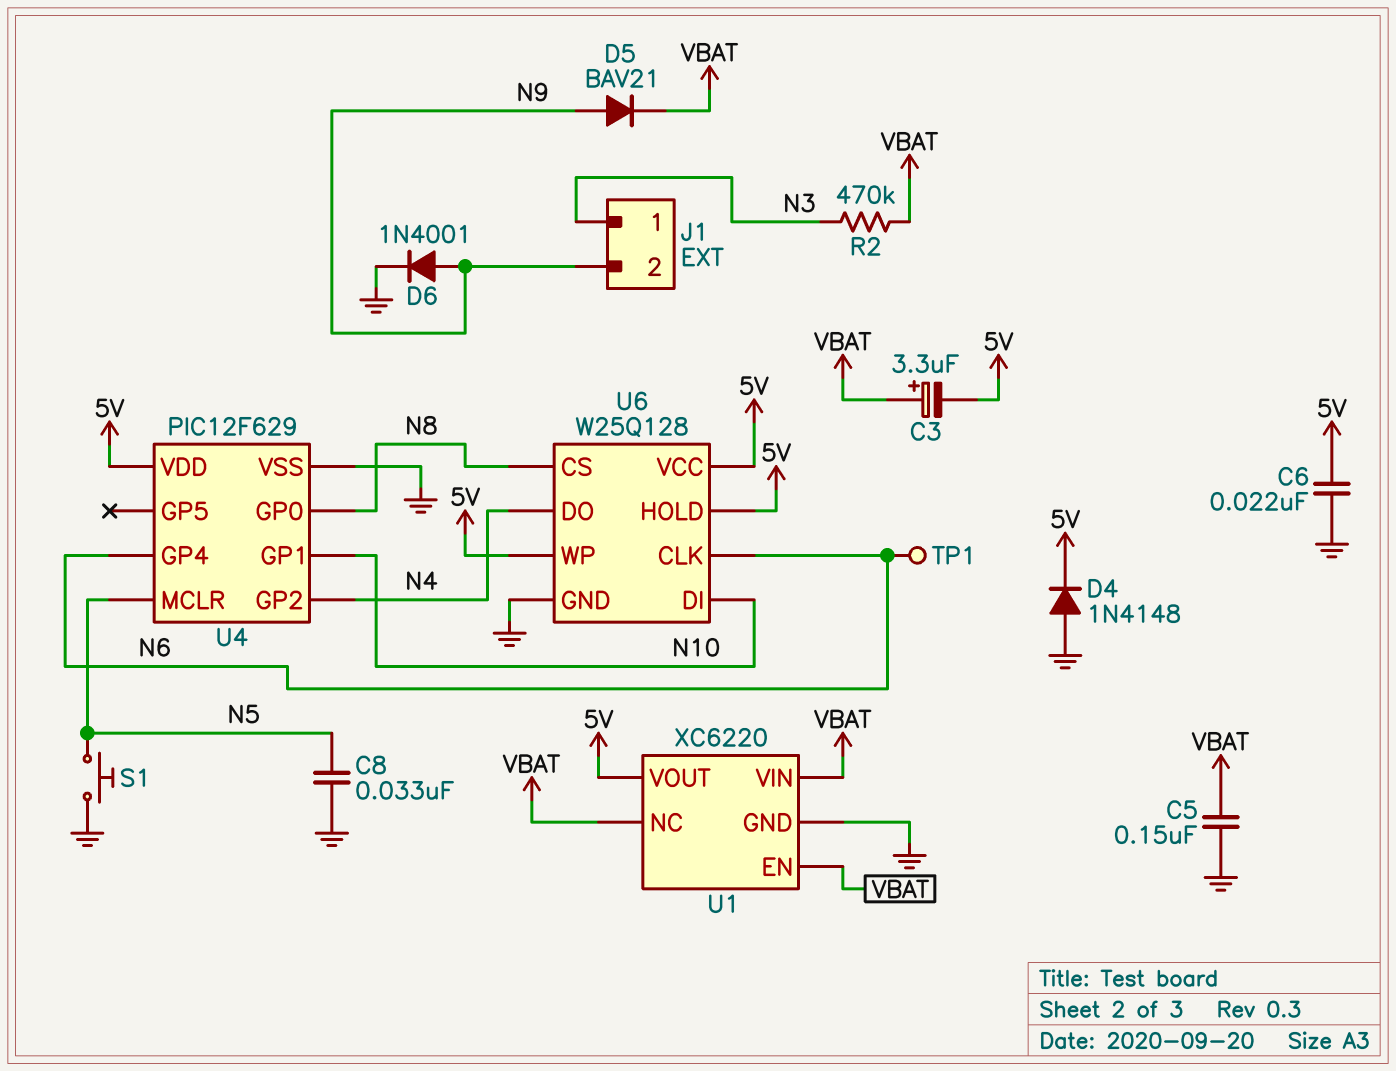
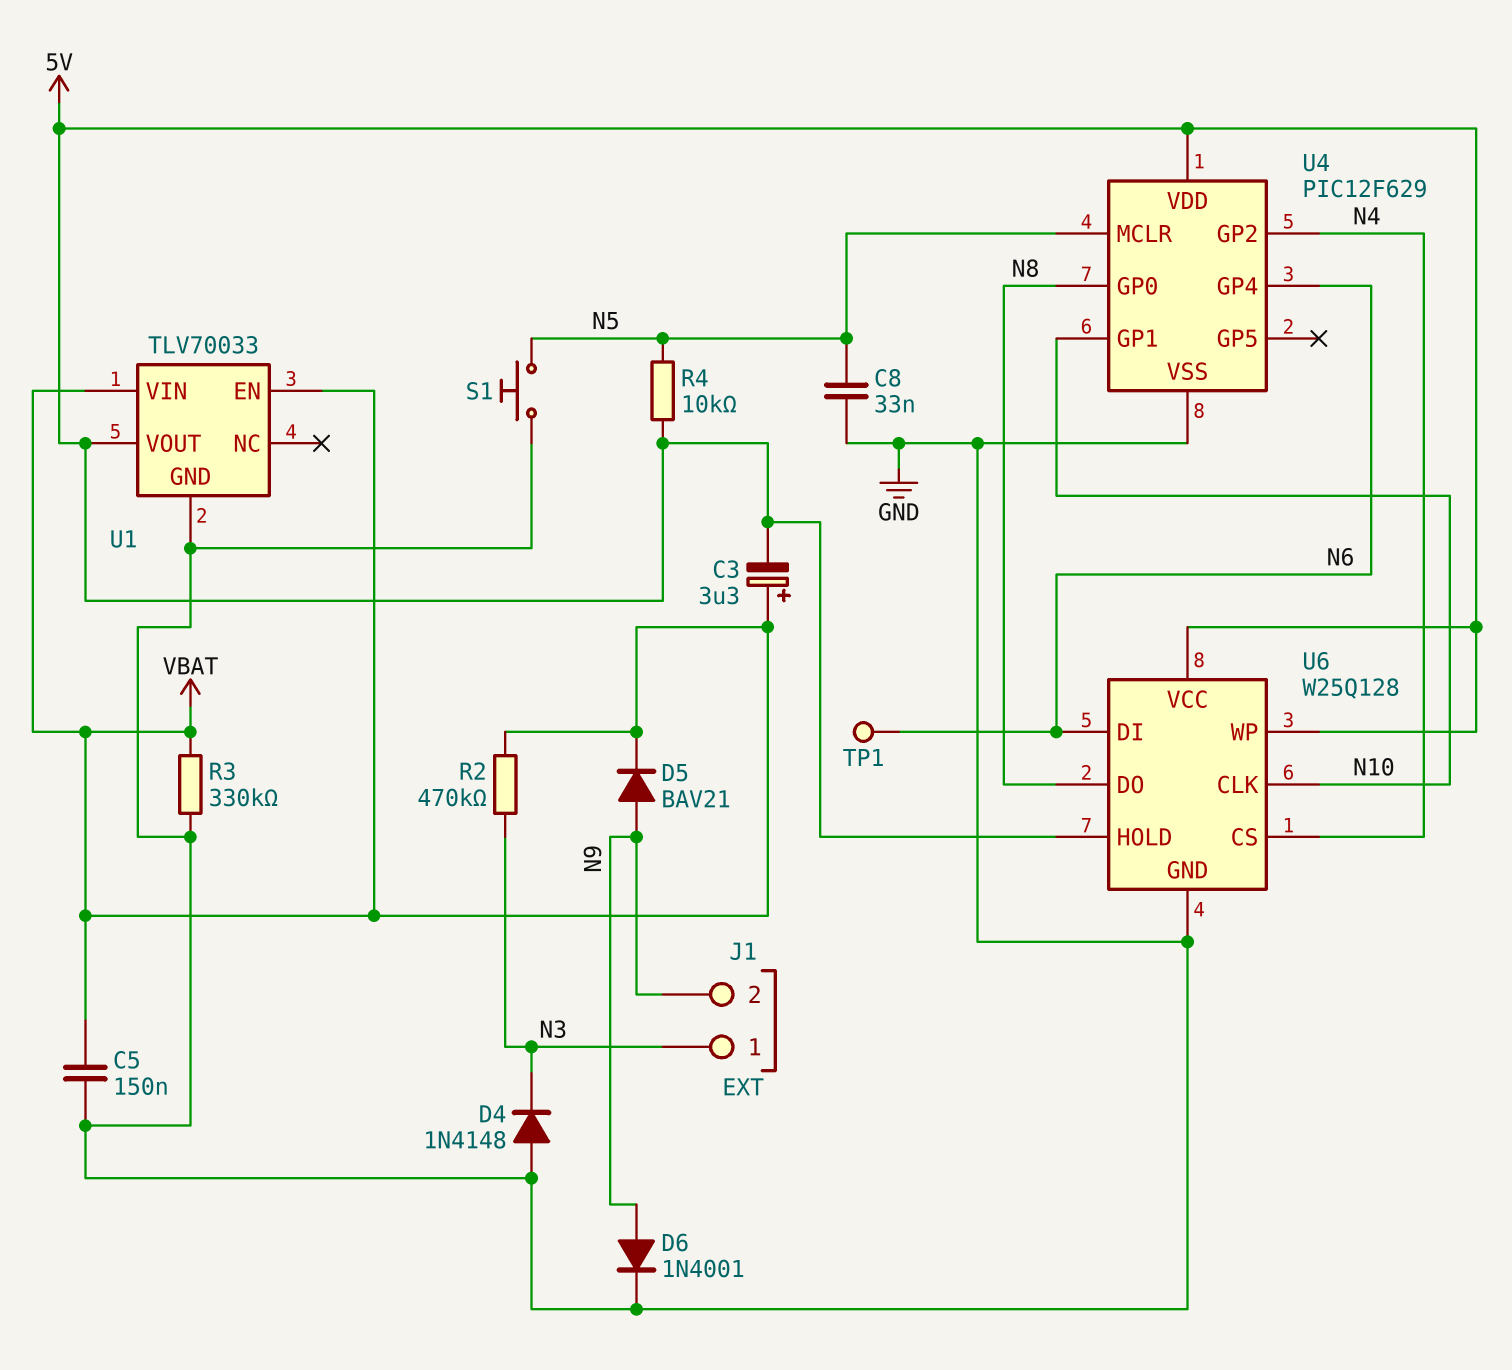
C6: 22nF (5V, GND) -> none
D4: diode 1N4148 (A GND, K 5V) -> diode 1N4148 (A GND, K N3)
R3: none -> 330k (GND, VBAT)
R4: none -> 10k (5V, N5)
U1: XC6220 -> TLV70033
U1 pin NC: VBAT -> none
U6 pin CLK: N6 -> N10
U6 pin CS: N8 -> N4
U6 pin DI: N10 -> N6
U6 pin DO: N4 -> N8

